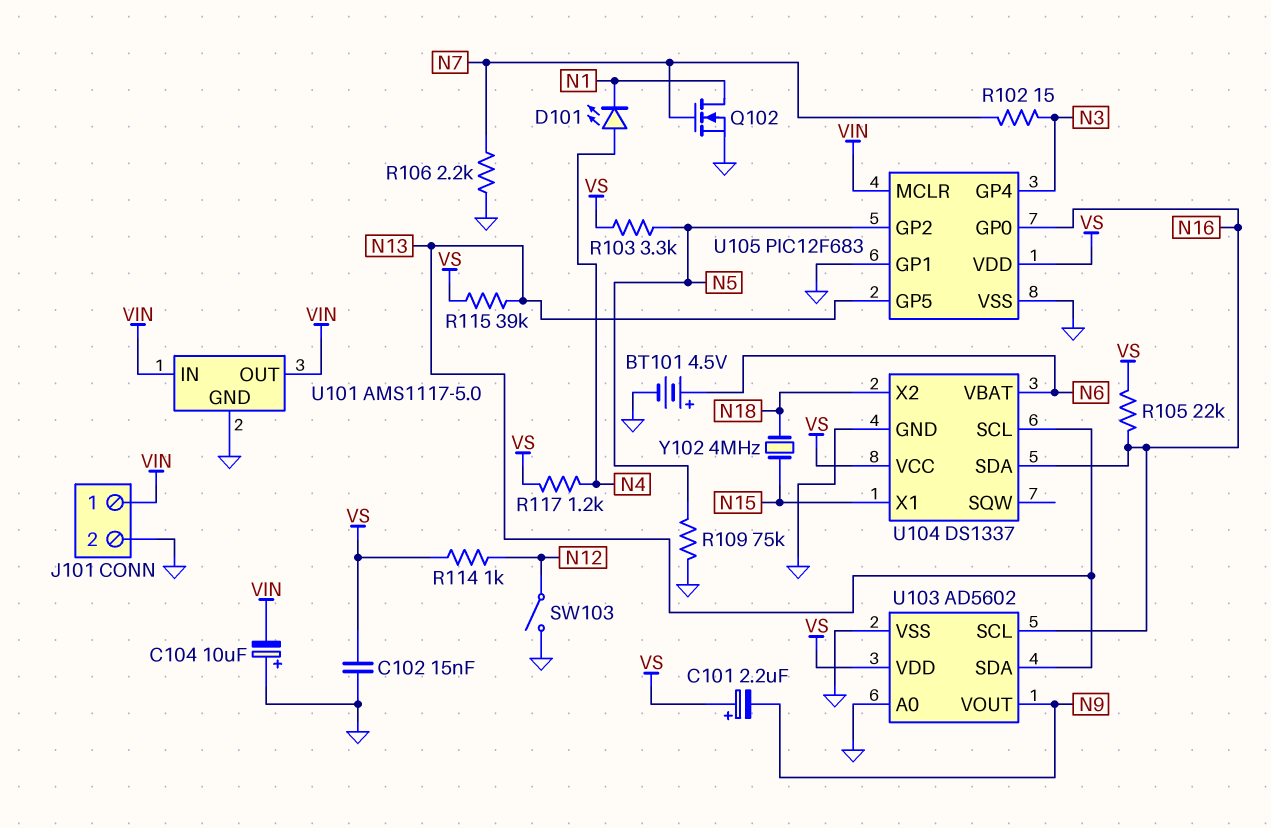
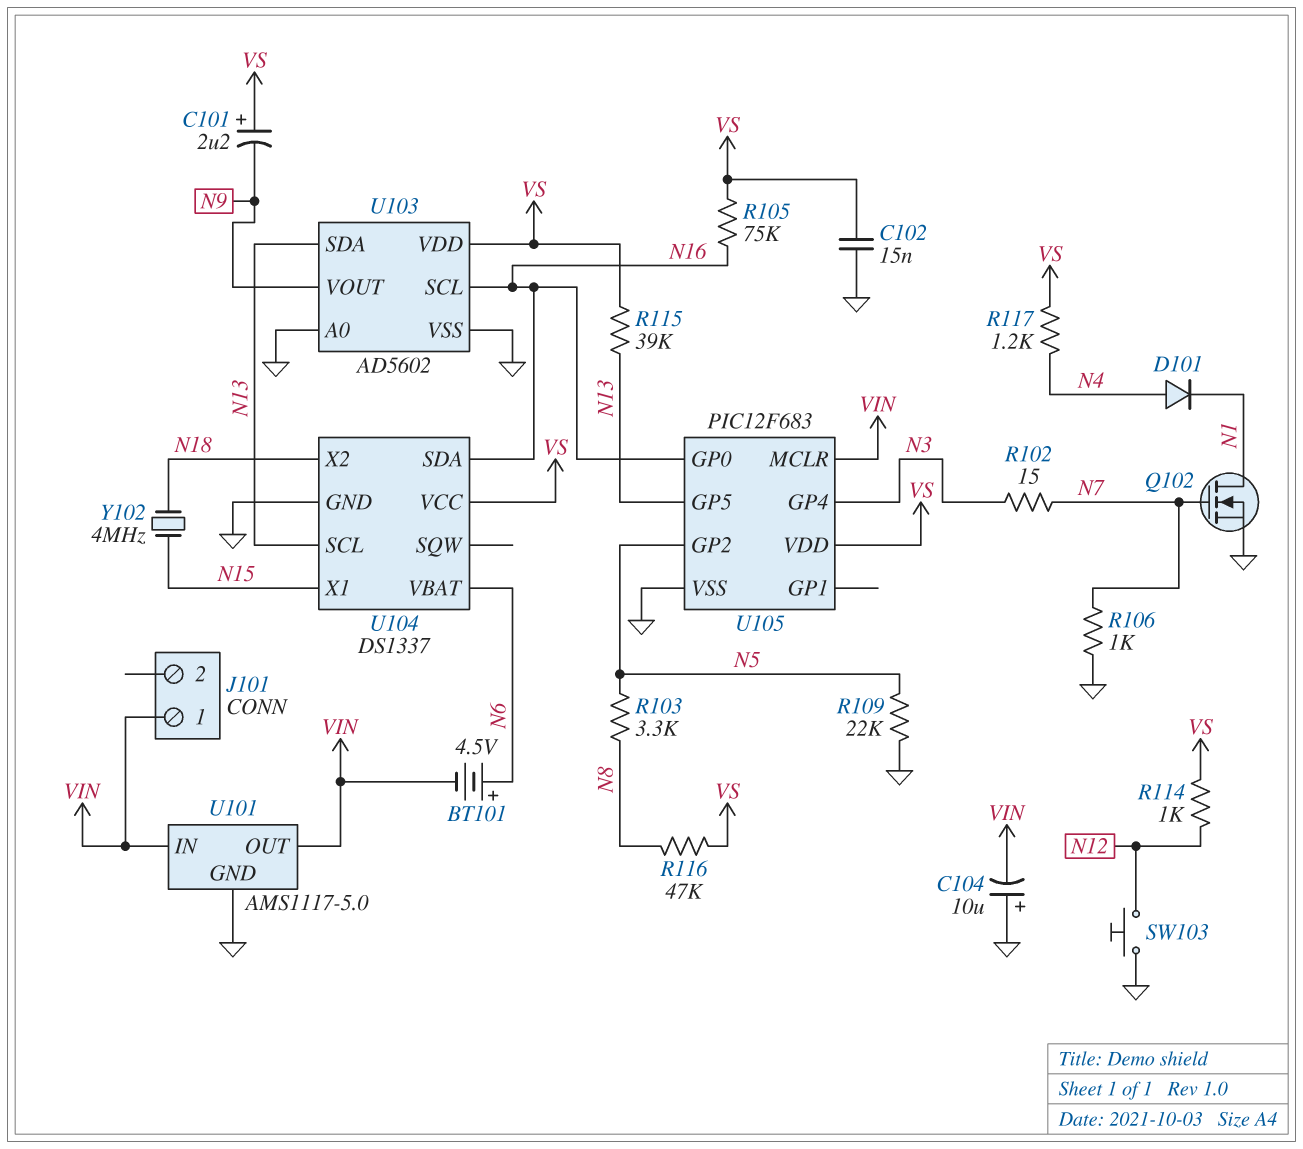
BT101: 4.5V (plus N6, minus GND) -> 4.5V (plus N6, minus VIN)
D101: LED (A N4, K N1) -> diode (A N4, K N1)
J101 pin 2: GND -> none
R103: 3.3k (N5, VS) -> 3.3k (N5, N8)
R105: 22k (N16, VS) -> 75k (N16, VS)
R106: 2.2k (GND, N7) -> 1k (GND, N7)
R109: 75k (GND, N5) -> 22k (GND, N5)
R116: none -> 47k (N8, VS)
SW103: switch (GND, N12) -> button (GND, N12)
U105 pin GP1: GND -> none

